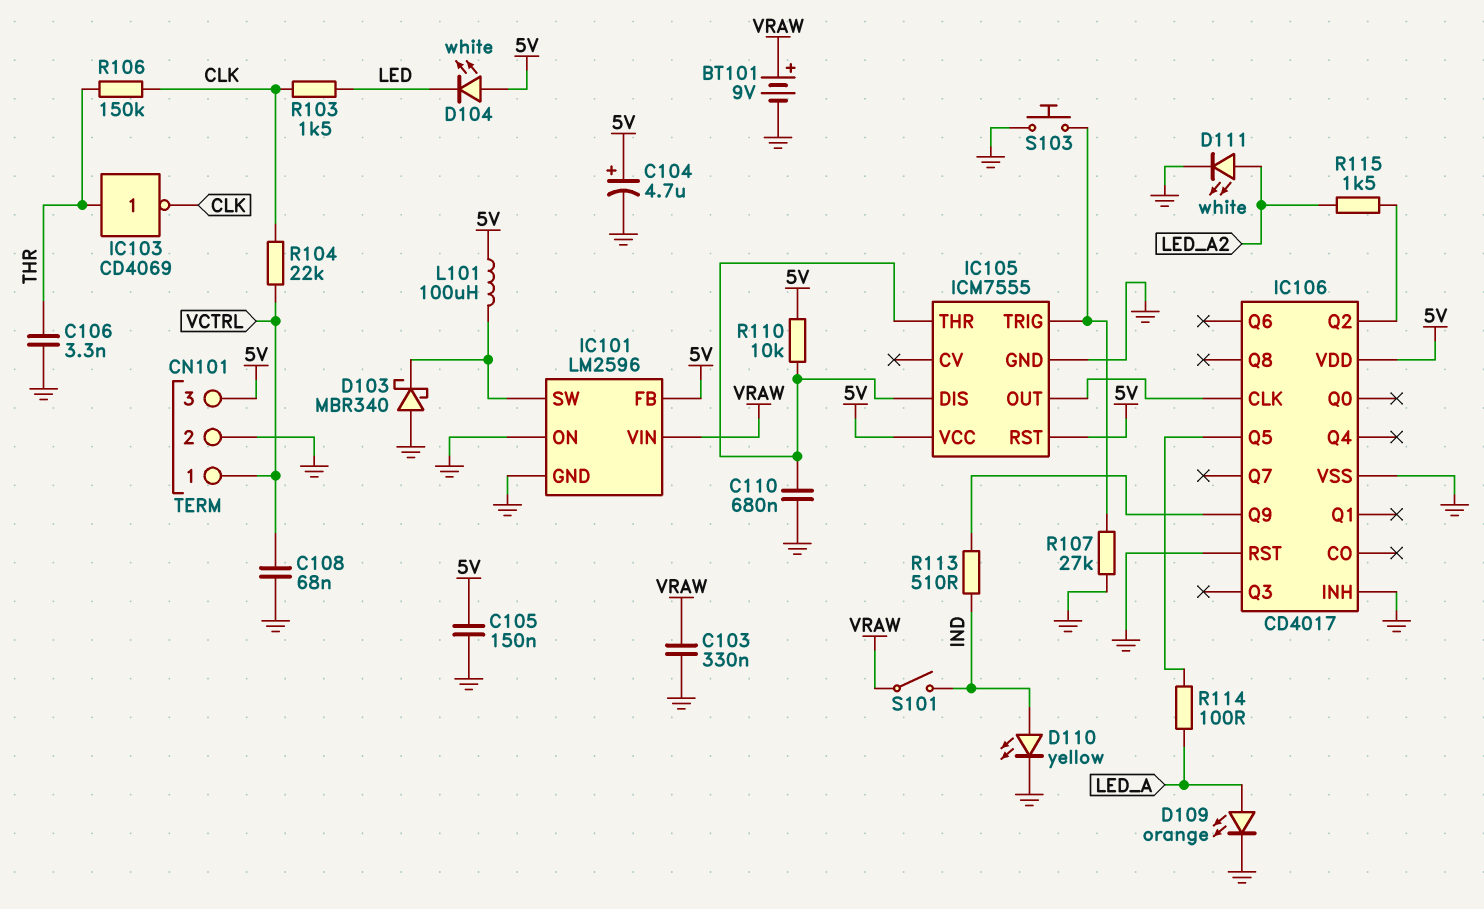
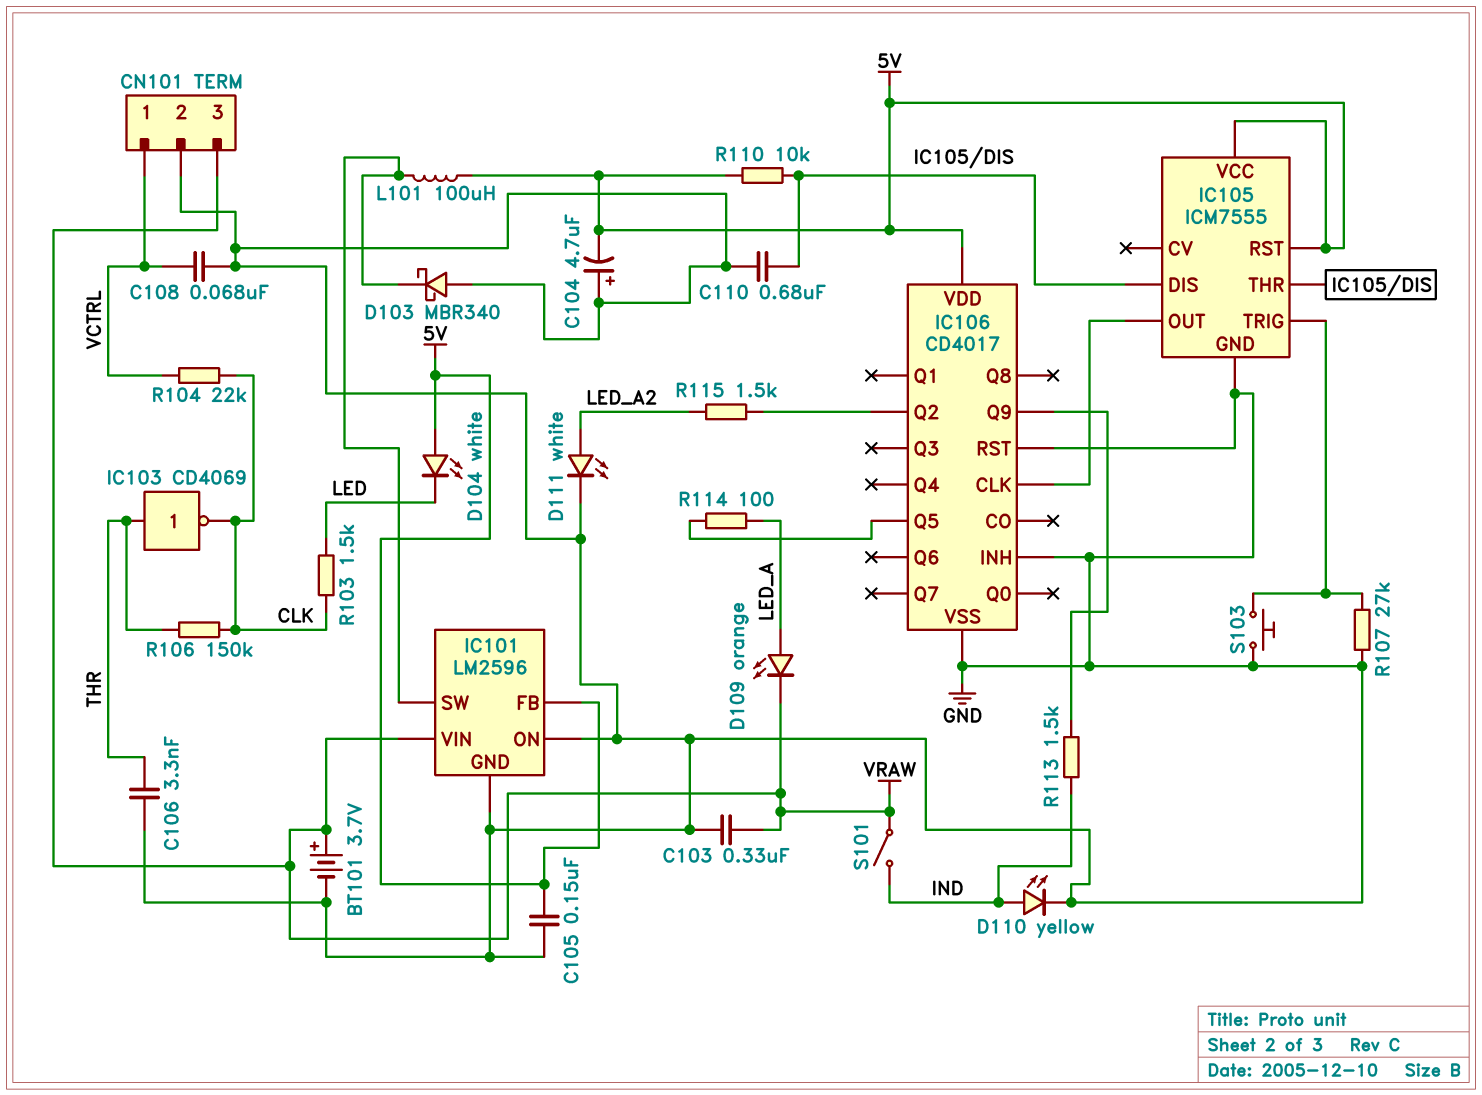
BT101: 9V (plus VRAW, minus GND) -> 3.7V (plus VRAW, minus GND)
C104: 4.7uF (plus 5V, minus GND) -> 4.7uF (plus GND, minus 5V)
CN101 pin 3: 5V -> VRAW
D109: LED orange (A LED_A, K GND) -> LED orange (A LED_A, K VRAW)
R113: 510 (IC106/Q9, IND) -> 1.5k (IC106/Q9, IND)

